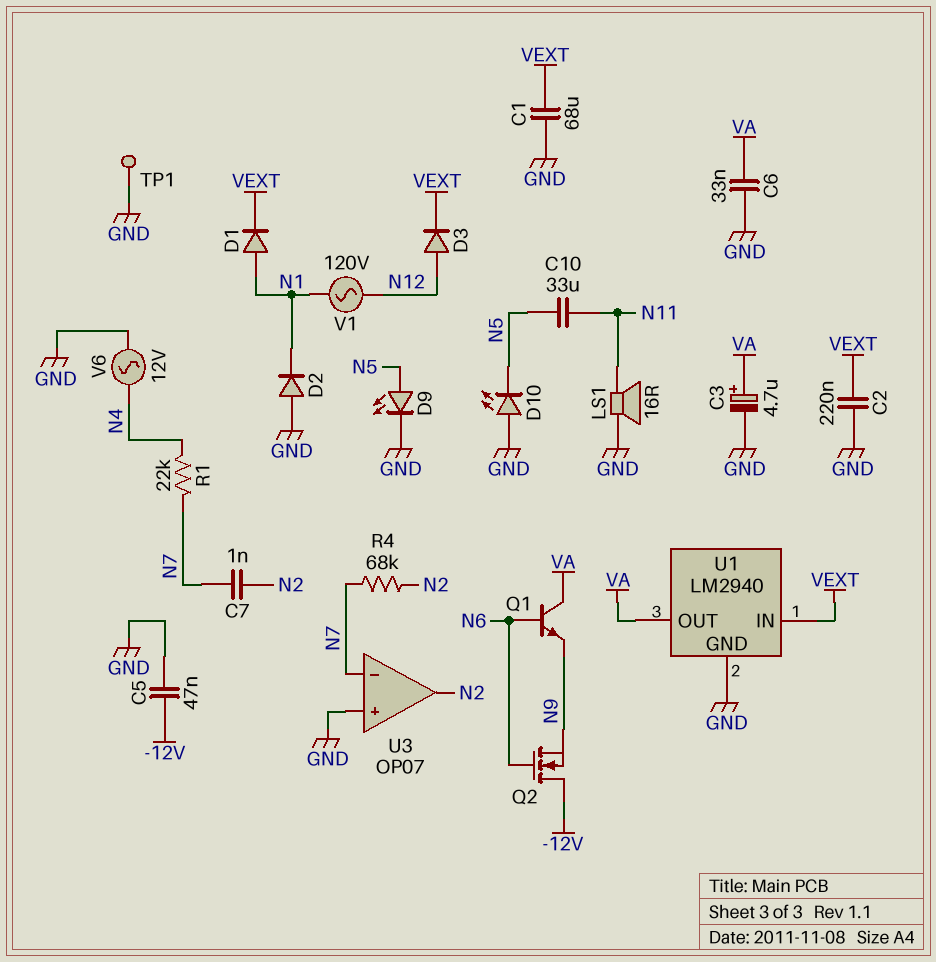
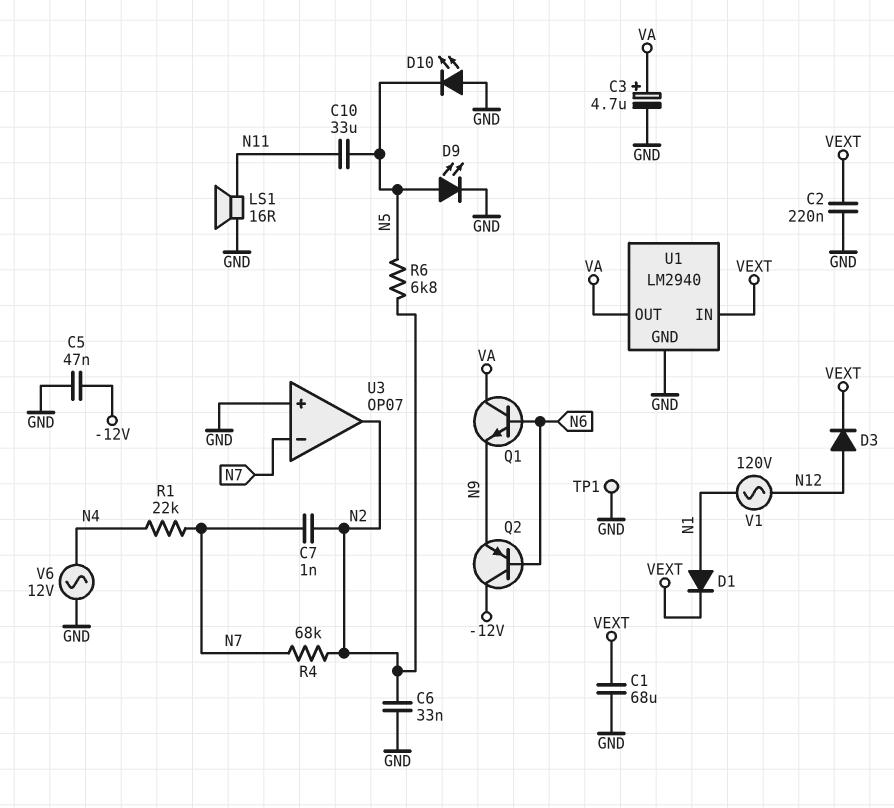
C6: 33nF (GND, VA) -> 33nF (GND, N2)
D2: diode (A GND, K N1) -> none
Q2: NMOS (G N6, D -12V, S N9) -> PNP (B N6, C -12V, E N9)
R6: none -> 6.8k (N2, N5)

